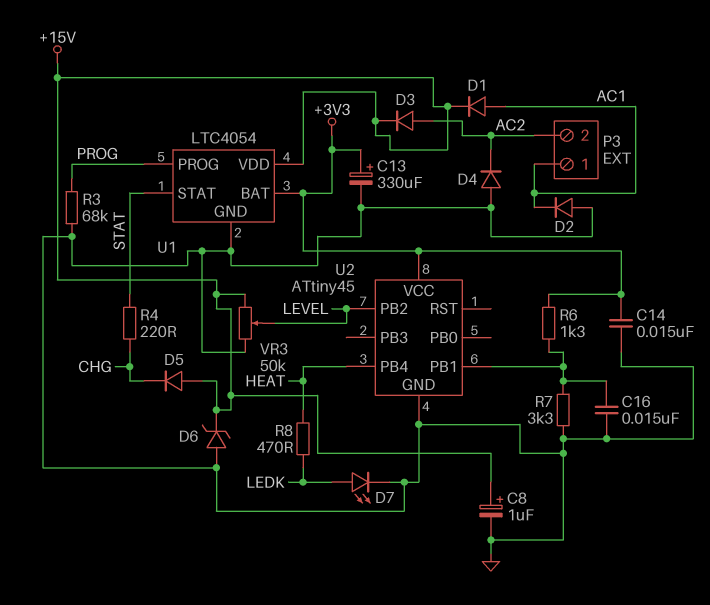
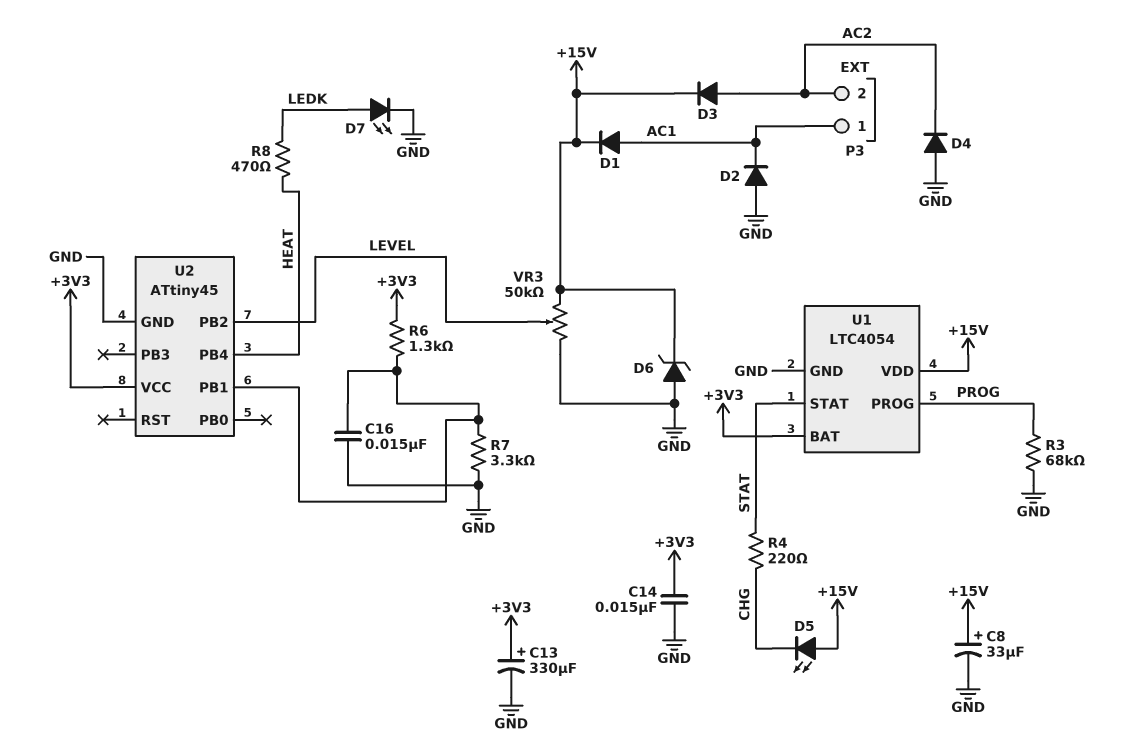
C8: 1uF (plus +15V, minus GND) -> 33uF (plus +15V, minus GND)
D5: diode (A +15V, K CHG) -> LED (A +15V, K CHG)

